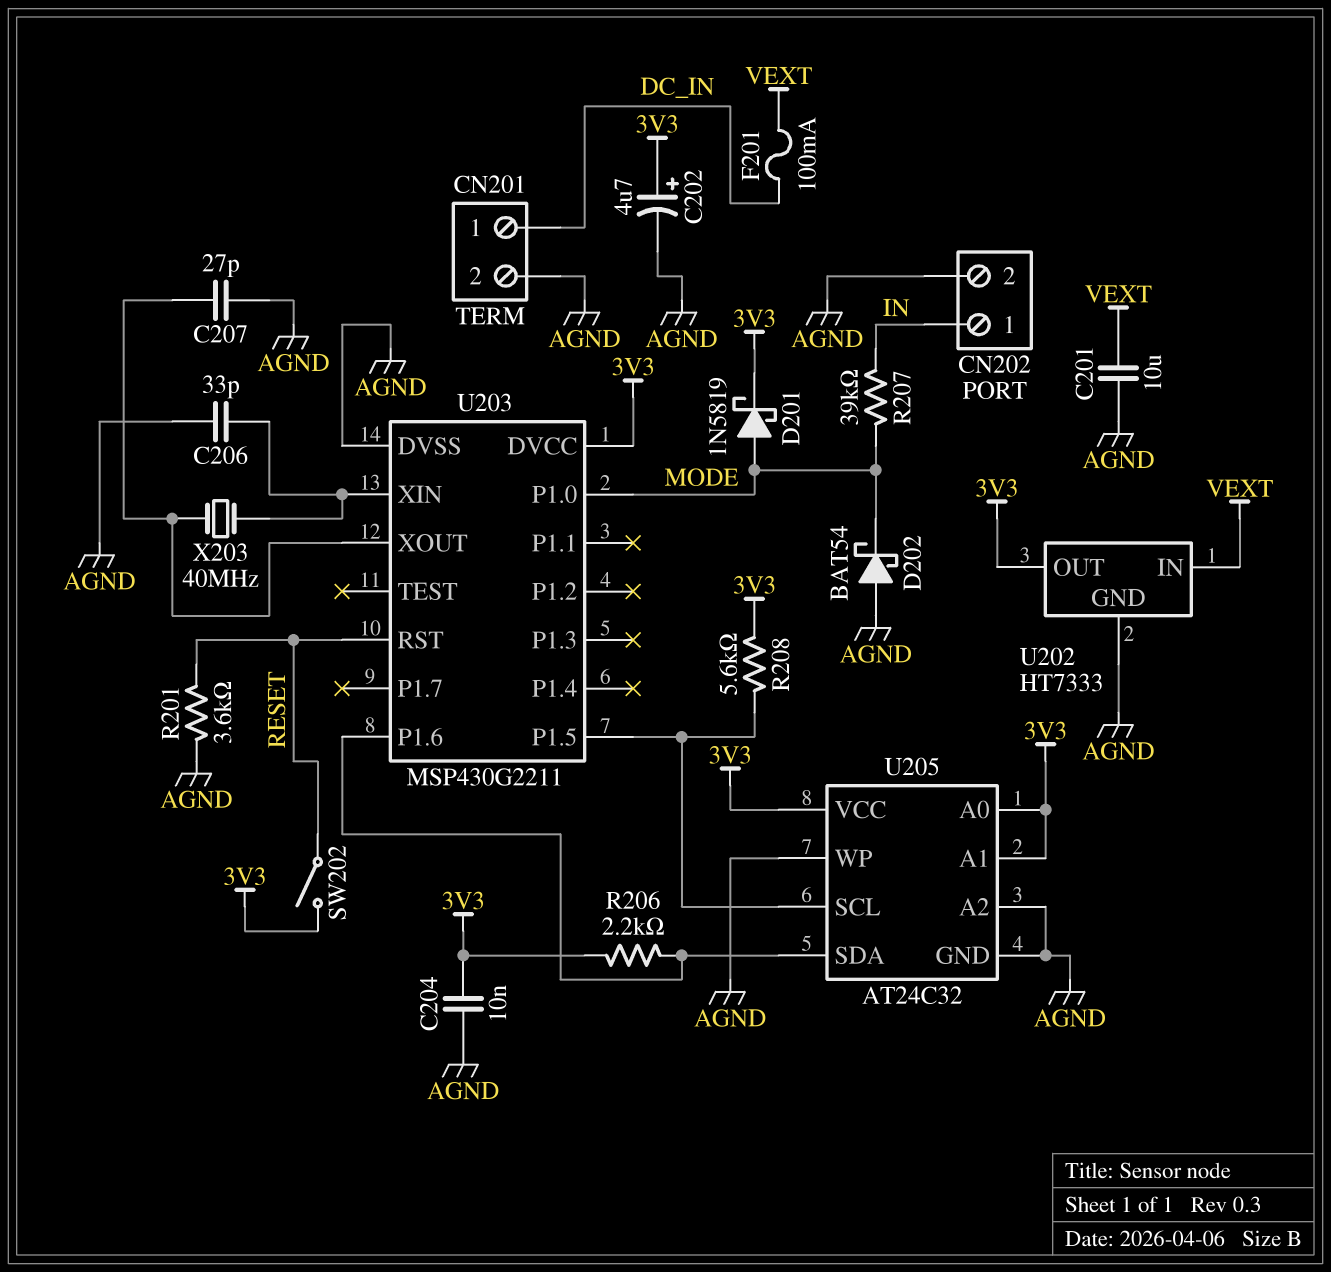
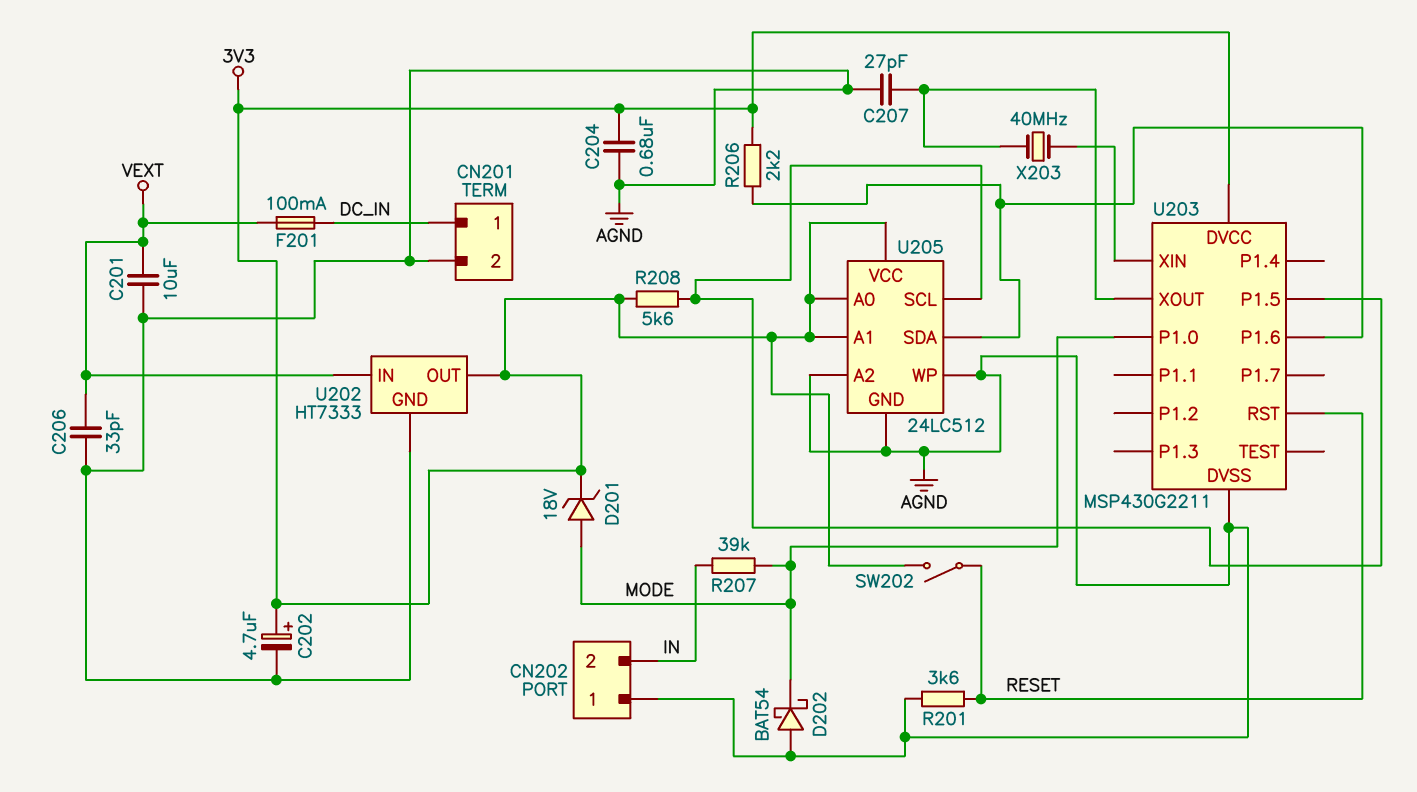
C204: 10nF (3V3, AGND) -> 680nF (3V3, AGND)
C206: 33pF (AGND, U203/XIN) -> 33pF (AGND, VEXT)
CN202 pin 1: IN -> AGND
CN202 pin 2: AGND -> IN
D201: schottky 1N5819 (A MODE, K 3V3) -> zener 18V (A MODE, K 3V3)
U205: AT24C32 -> 24LC512

